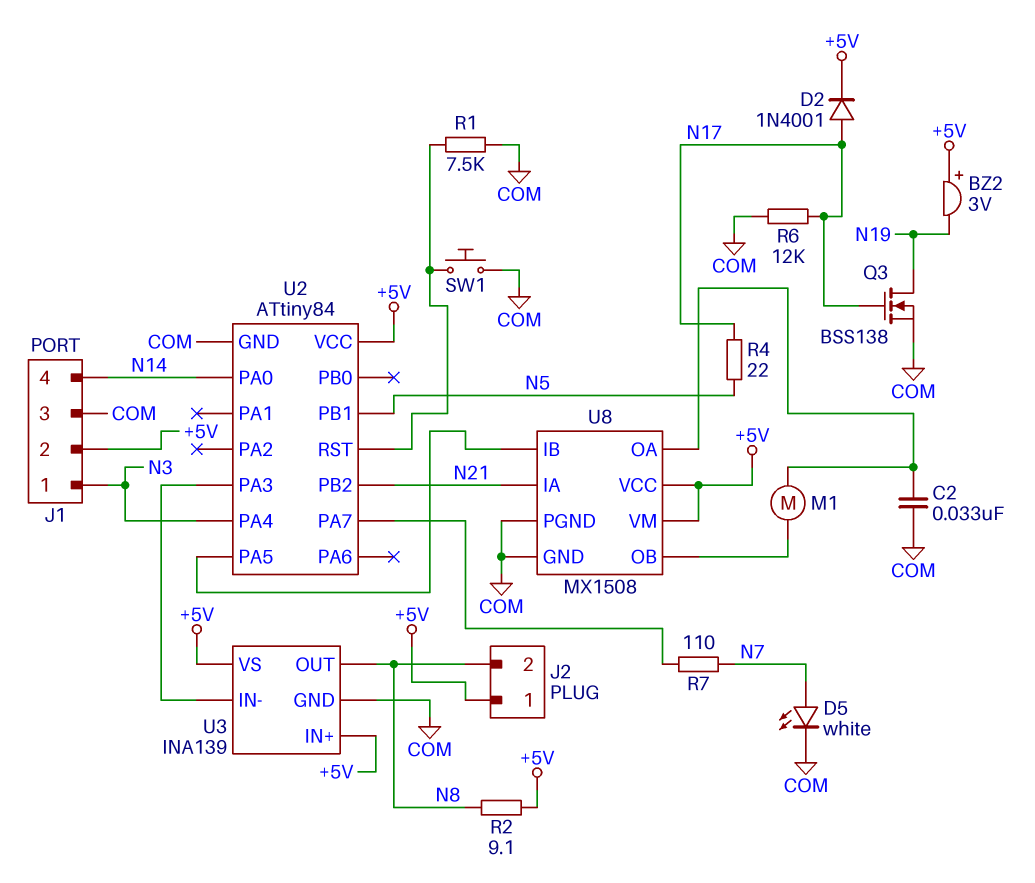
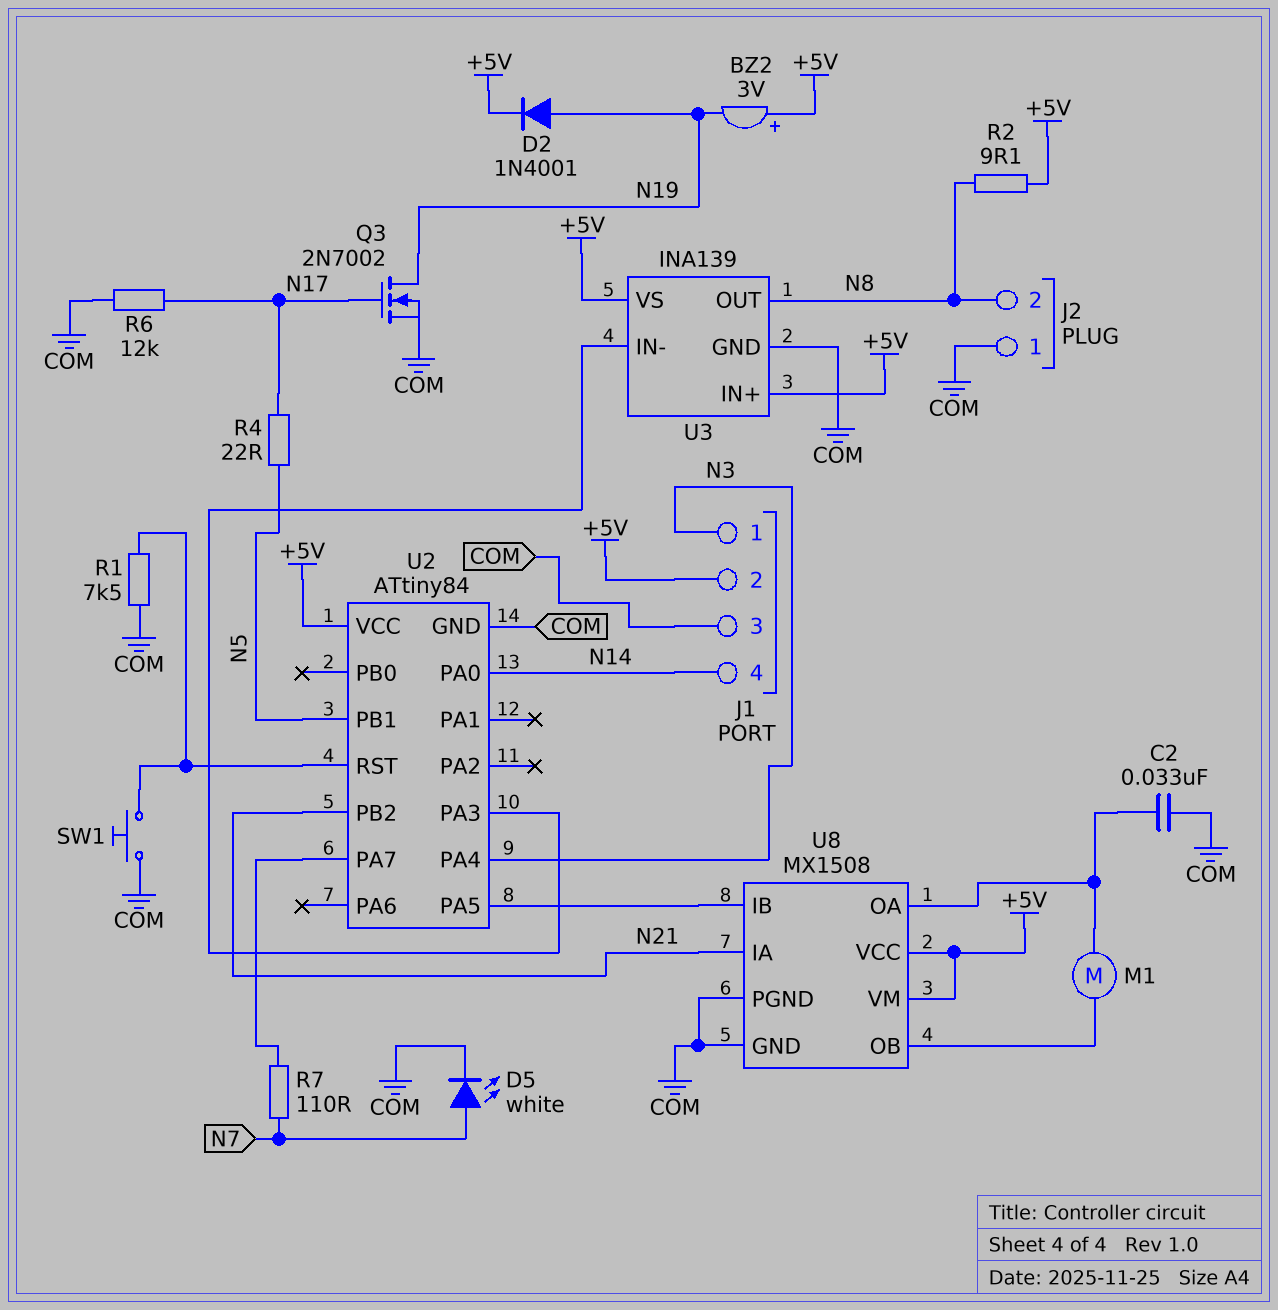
D2: diode 1N4001 (A N17, K +5V) -> diode 1N4001 (A N19, K +5V)
J2 pin 1: +5V -> COM
Q3: NMOS BSS138 (G N17, D N19, S COM) -> NMOS 2N7002 (G N17, D N19, S COM)

